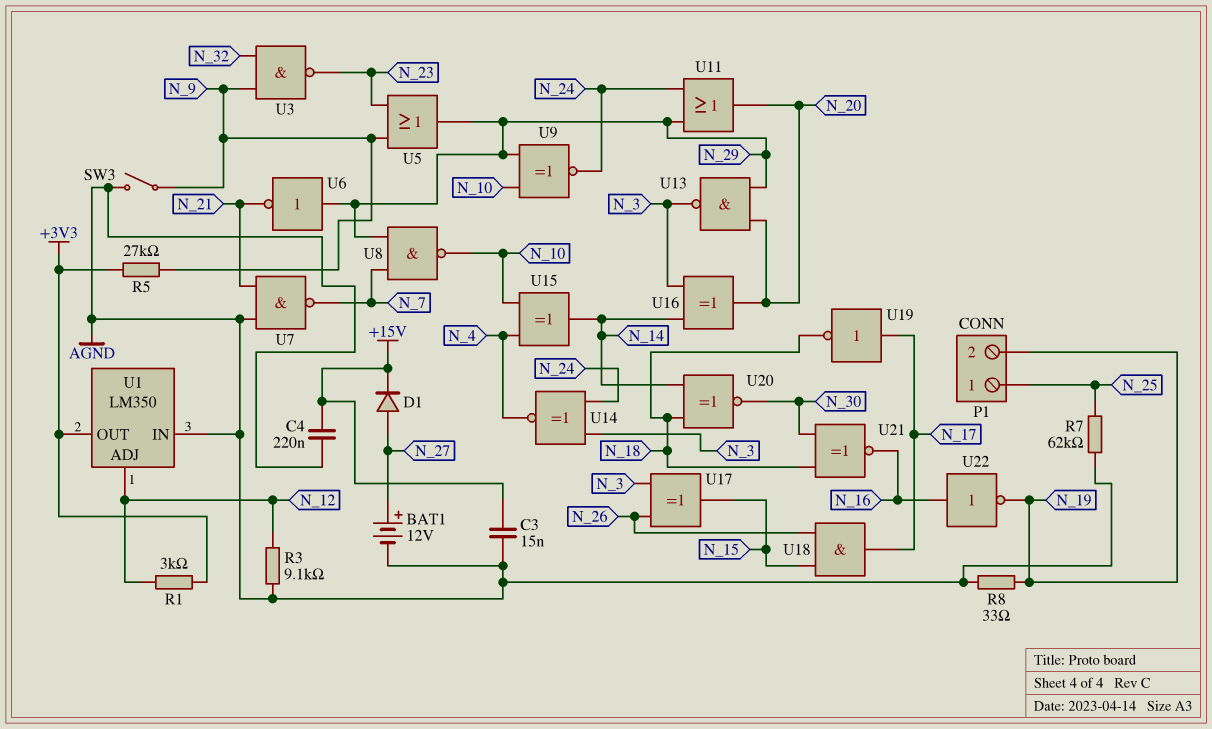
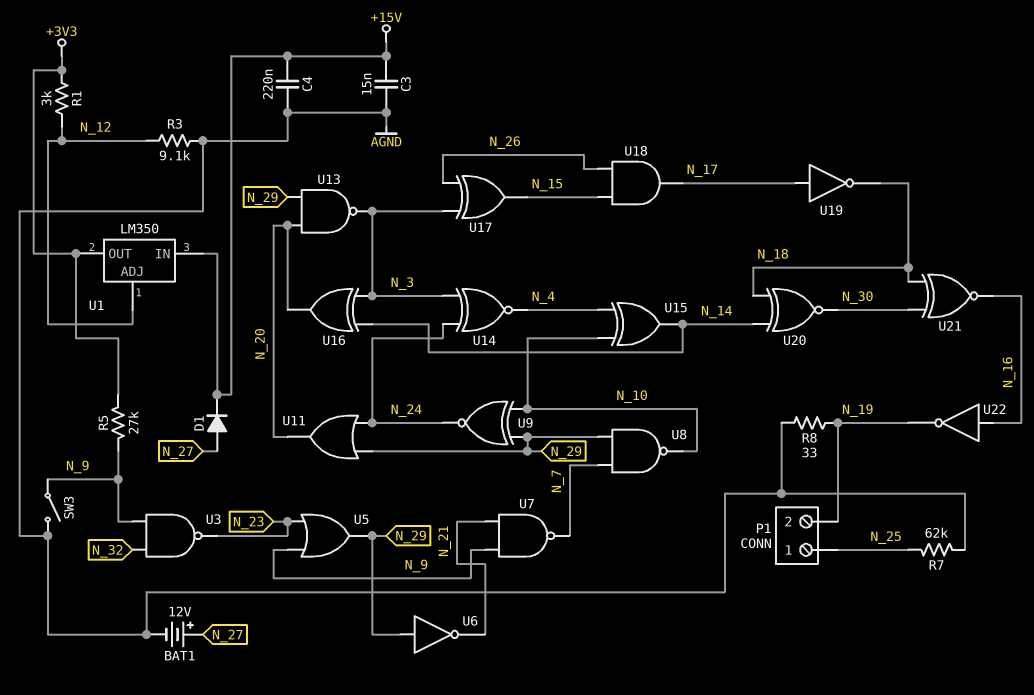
U1 pin IN: AGND -> +15V
U7: NAND (in AGND, in N_21, out N_7) -> NAND (in N_9, in N_21, out N_7)

